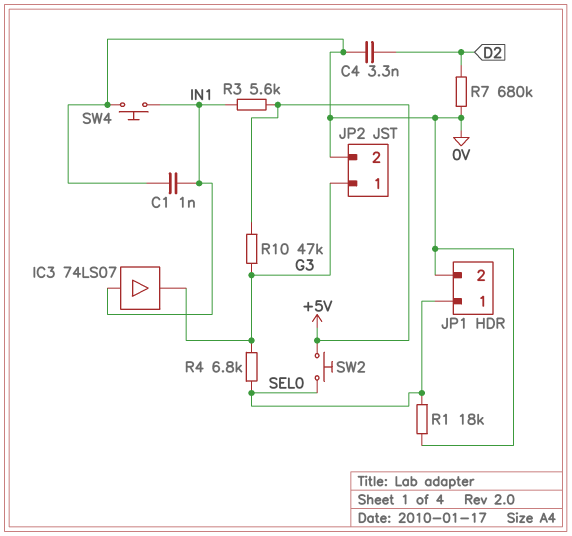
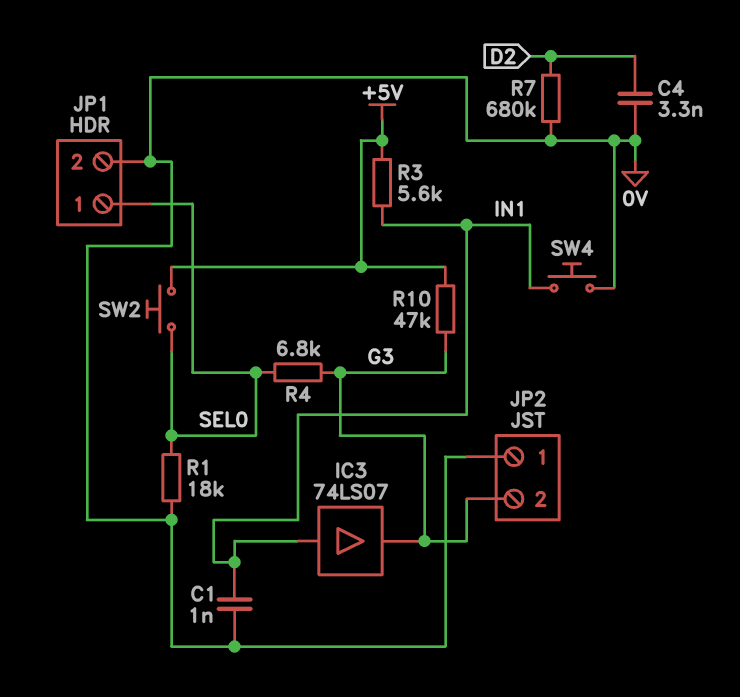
JP2 pin 1: G3 -> 0V
JP2 pin 2: 0V -> G3

